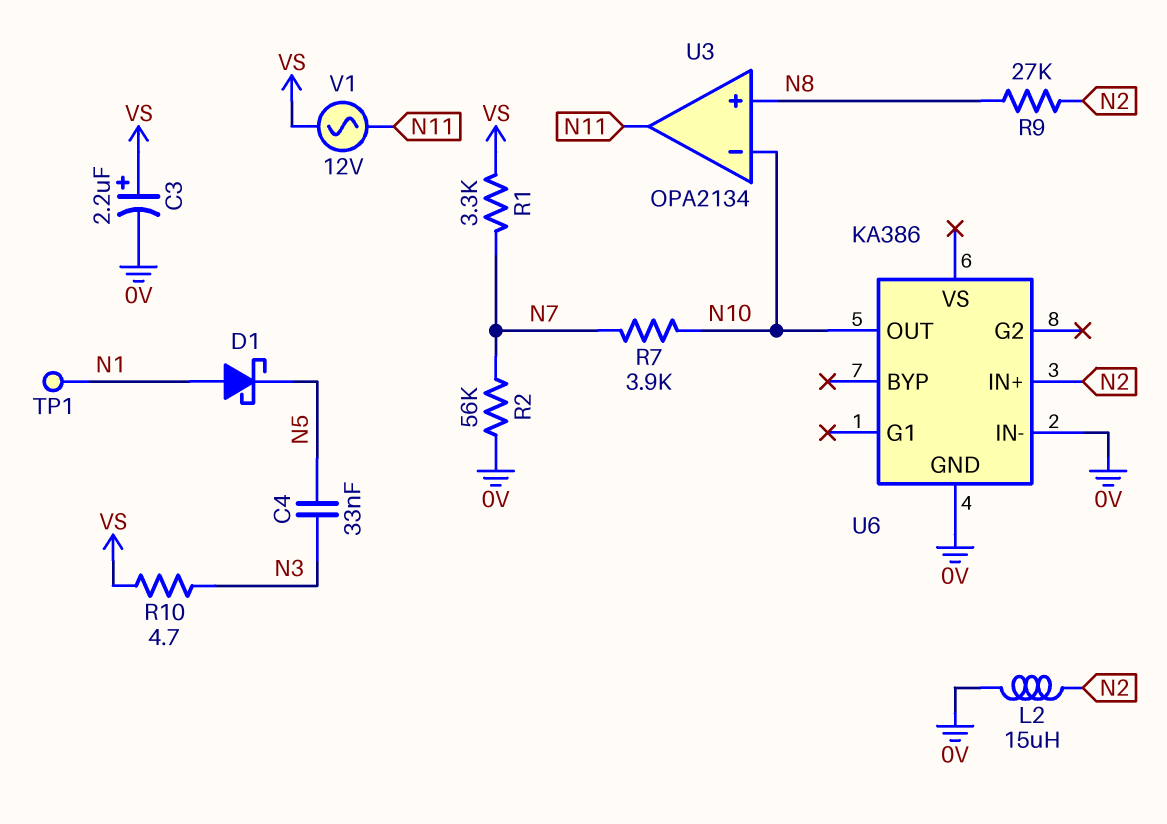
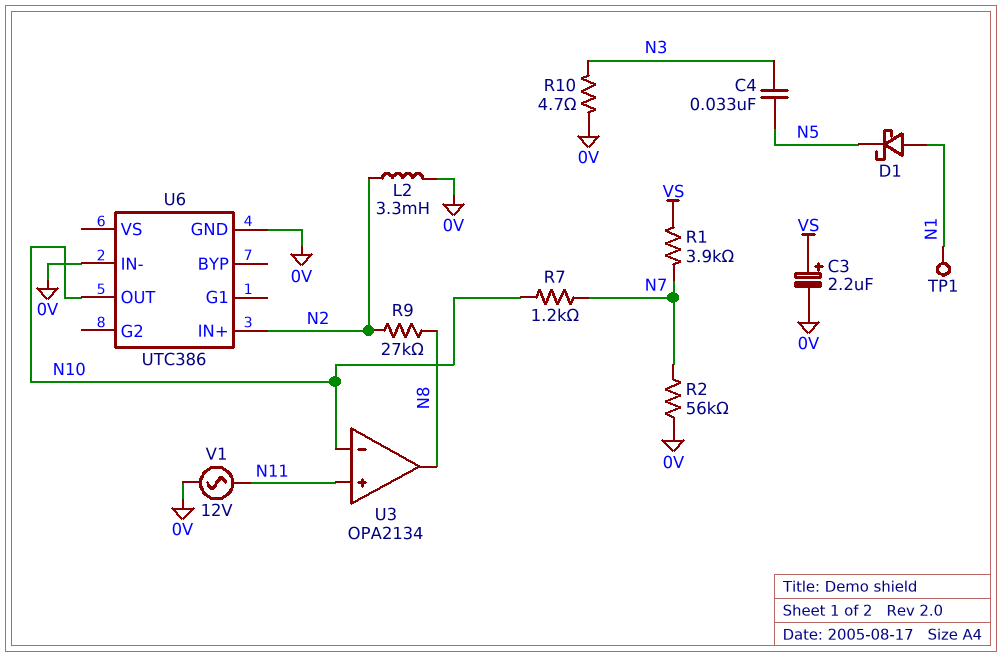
L2: 15uH (0V, N2) -> 3.3mH (0V, N2)
R1: 3.3k (N7, VS) -> 3.9k (N7, VS)
R7: 3.9k (N7, N10) -> 1.2k (N7, N10)
R10: 4.7 (N3, VS) -> 4.7 (0V, N3)
U3 pin in+: N8 -> N11
U3 pin out: N11 -> N8
U6: KA386 -> UTC386
V1: AC 12V (N11, VS) -> AC 12V (0V, N11)

